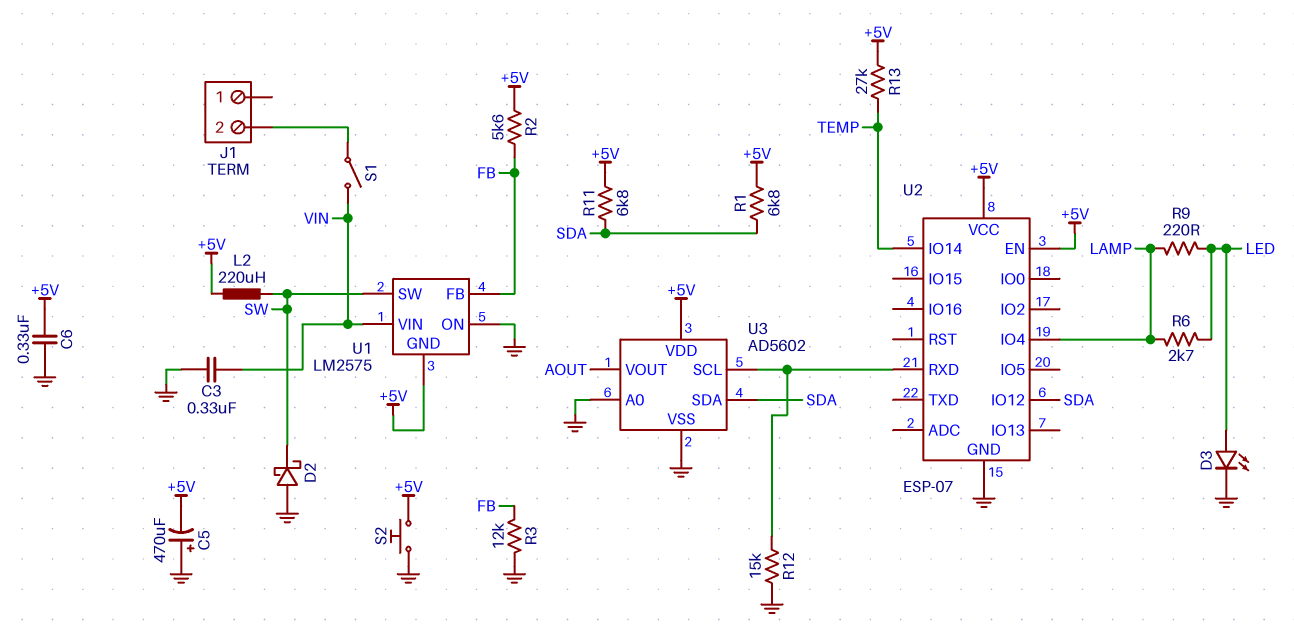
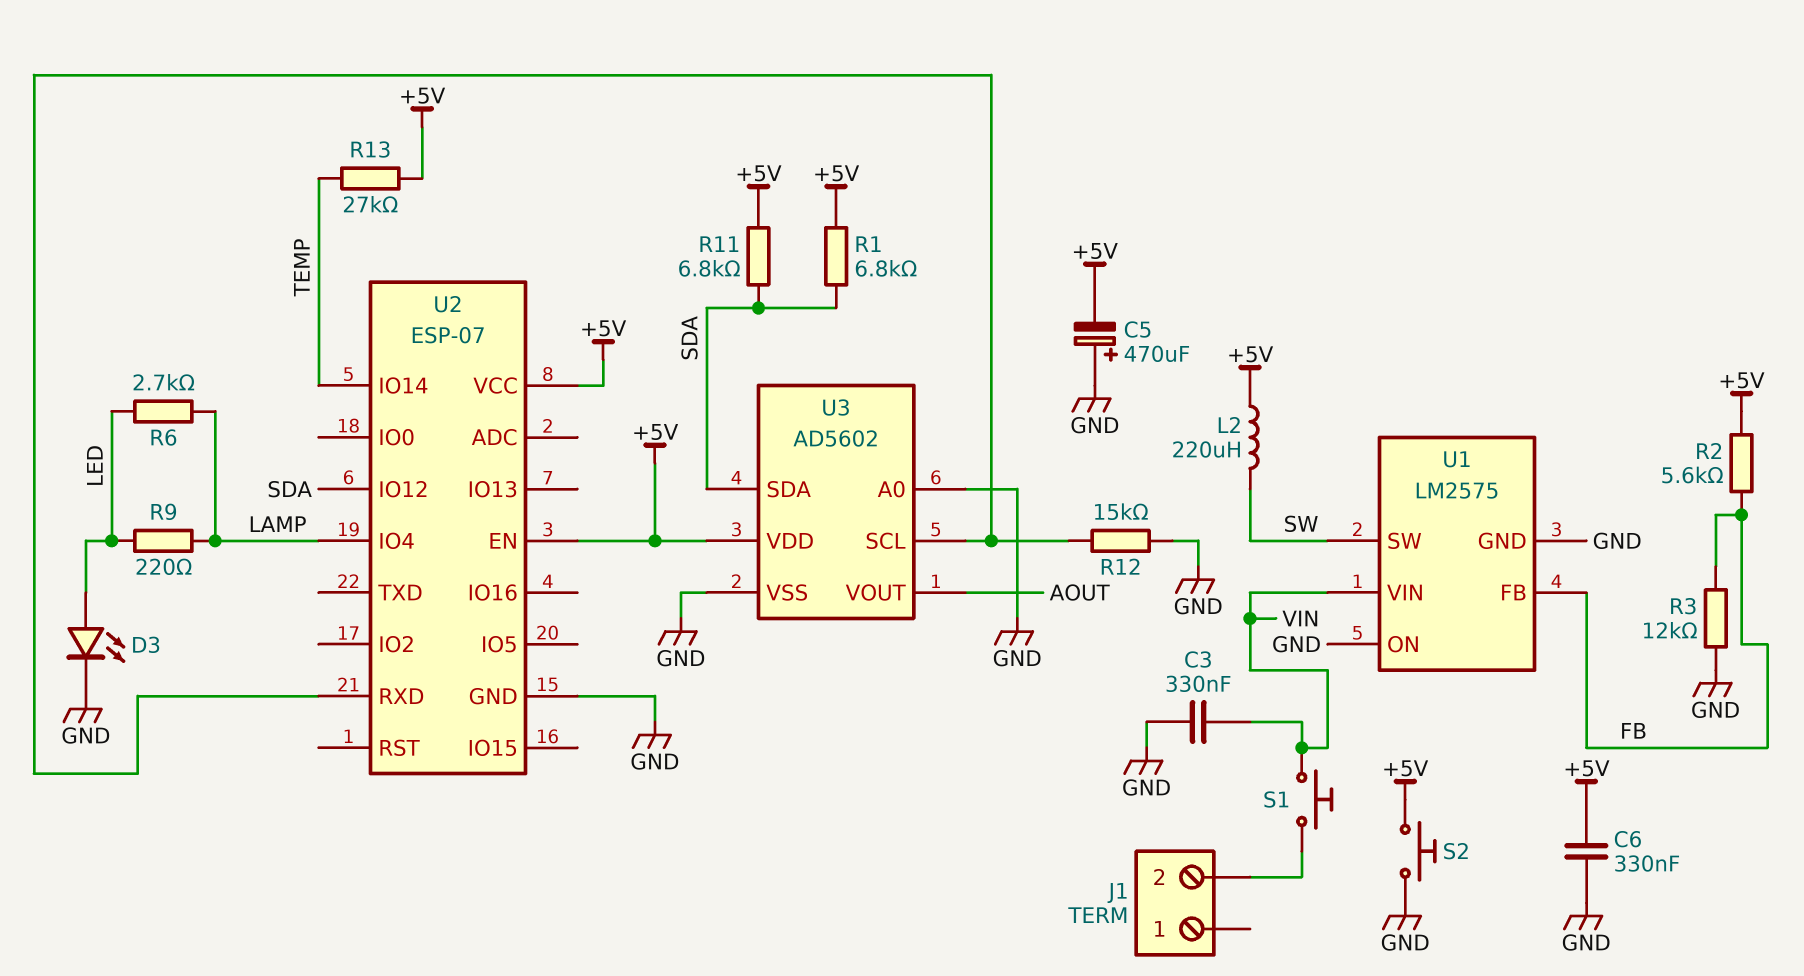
D2: schottky (A GND, K SW) -> none
S1: switch (J1/2, VIN) -> button (J1/2, VIN)
U1 pin GND: +5V -> GND

